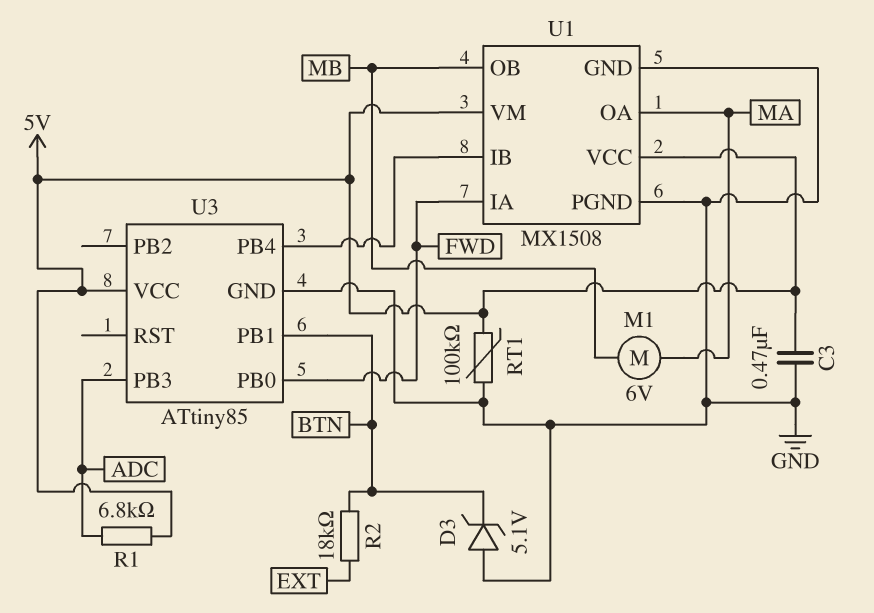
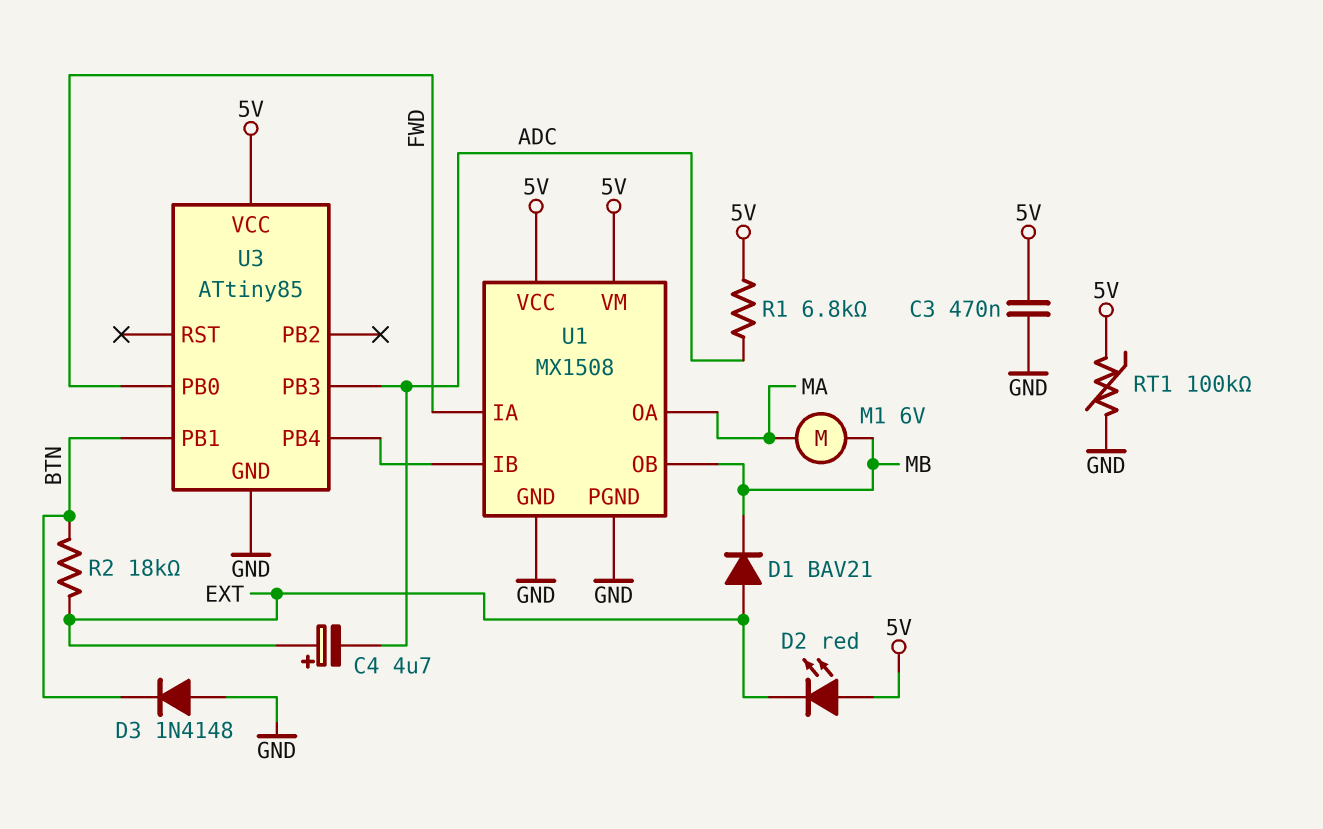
C4: none -> 4.7uF (plus EXT, minus ADC)
D1: none -> diode BAV21 (A EXT, K MB)
D2: none -> LED red (A 5V, K EXT)
D3: zener 5.1V (A GND, K BTN) -> diode 1N4148 (A GND, K BTN)

